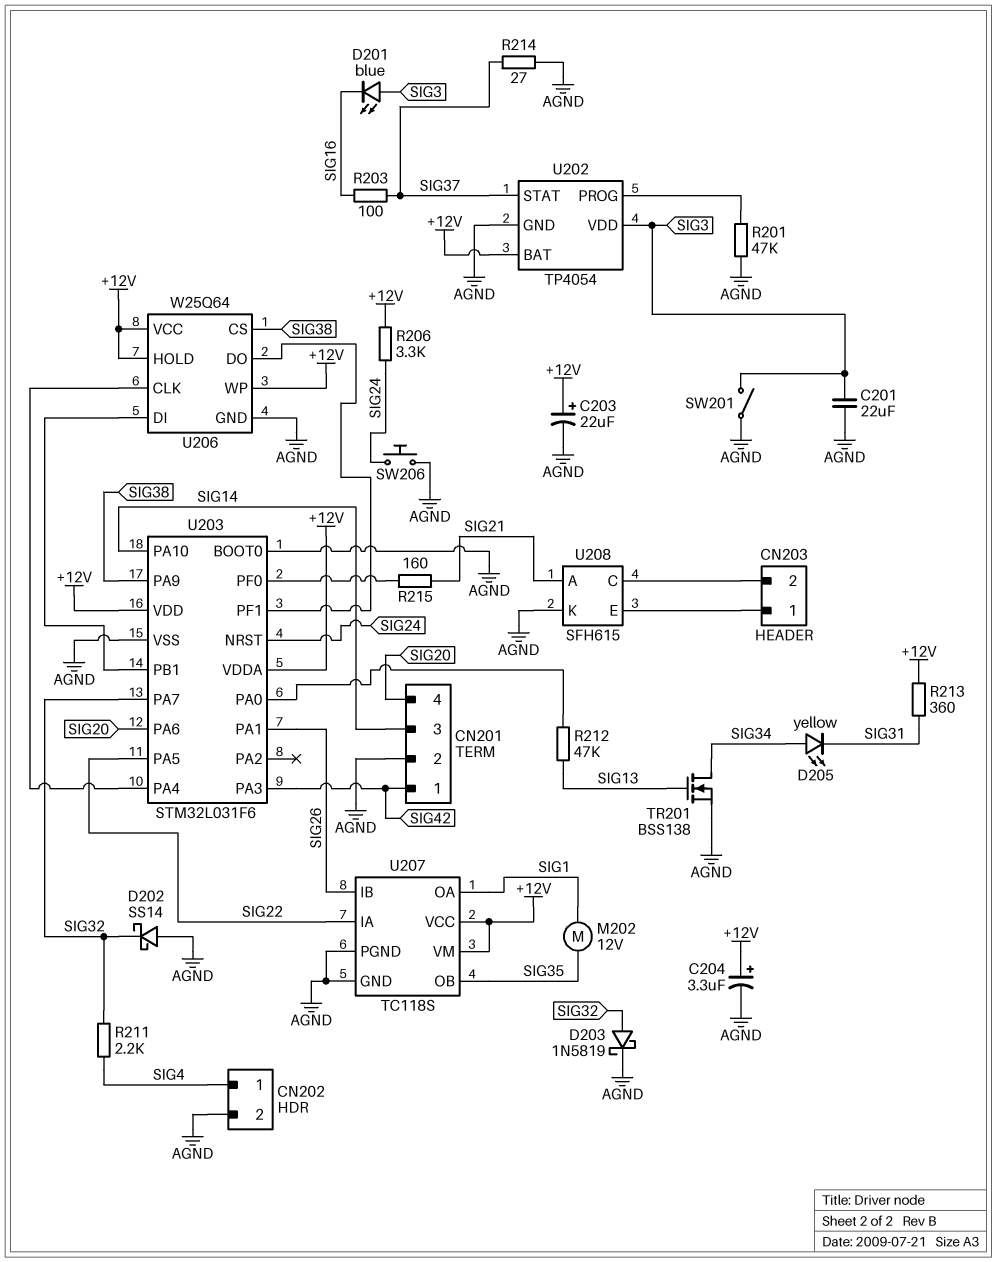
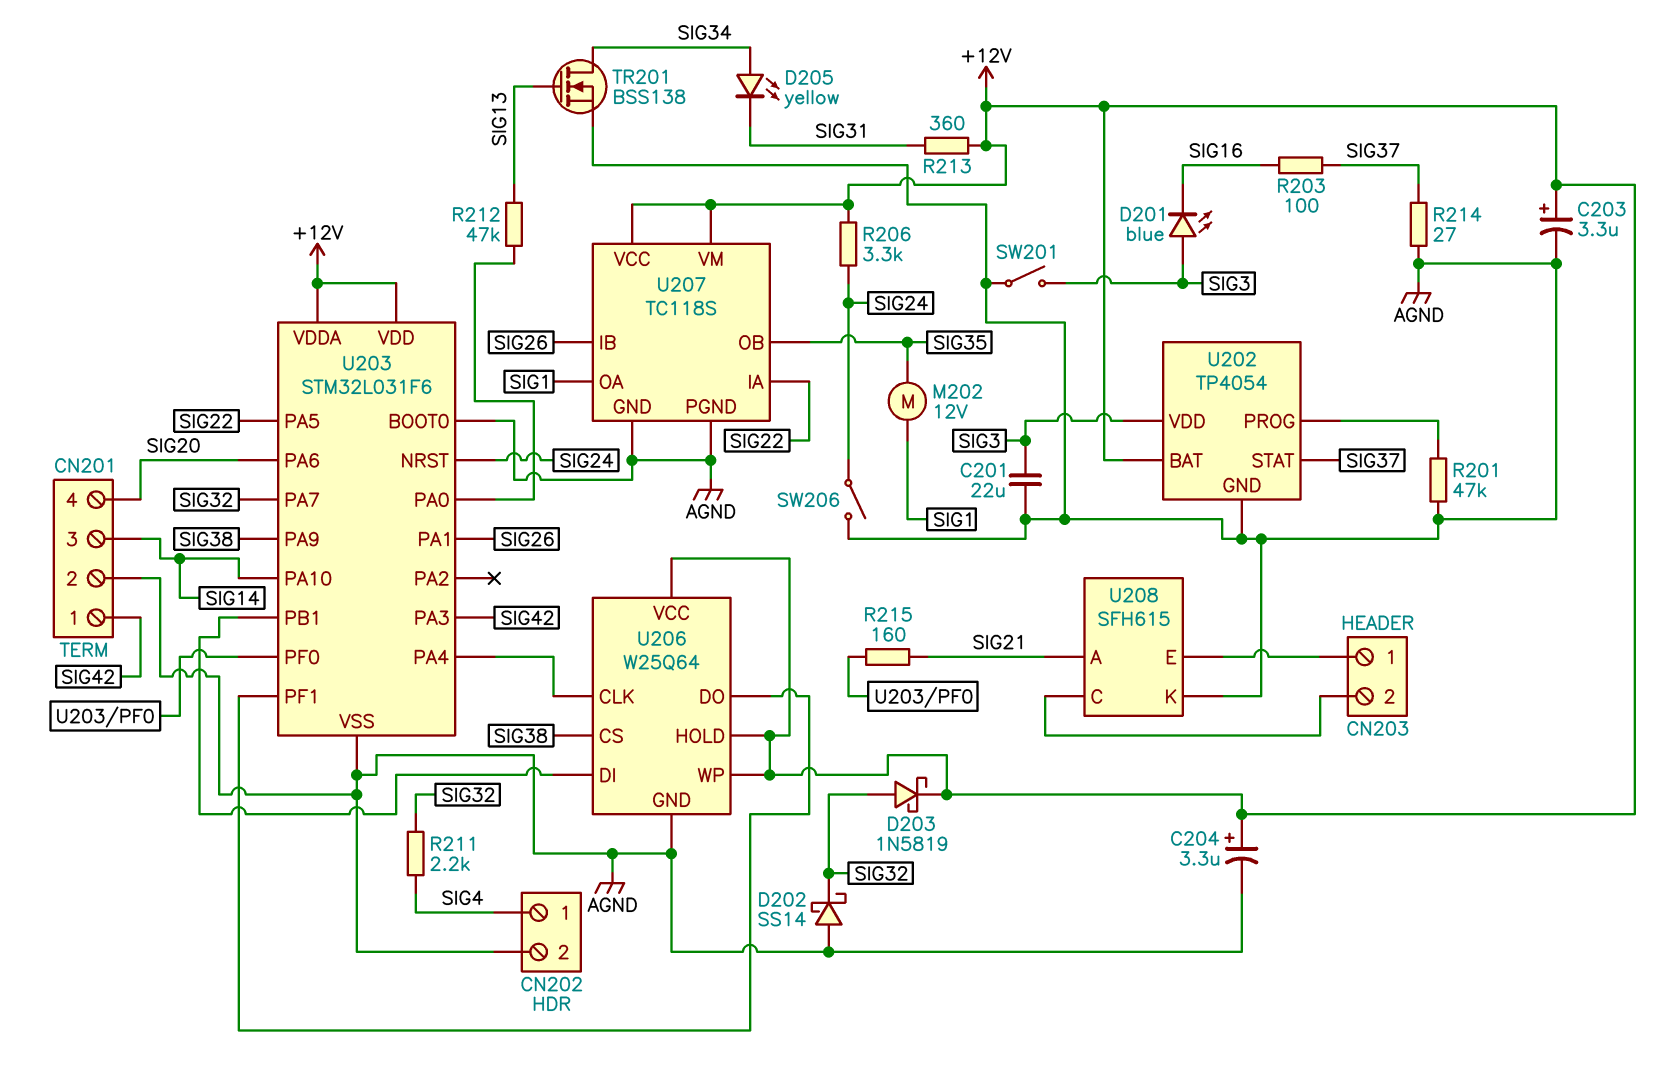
C203: 22uF (plus +12V, minus AGND) -> 3.3uF (plus +12V, minus AGND)
D203: schottky 1N5819 (A SIG32, K AGND) -> schottky 1N5819 (A SIG32, K +12V)
SW206: button (AGND, SIG24) -> switch (AGND, SIG24)

